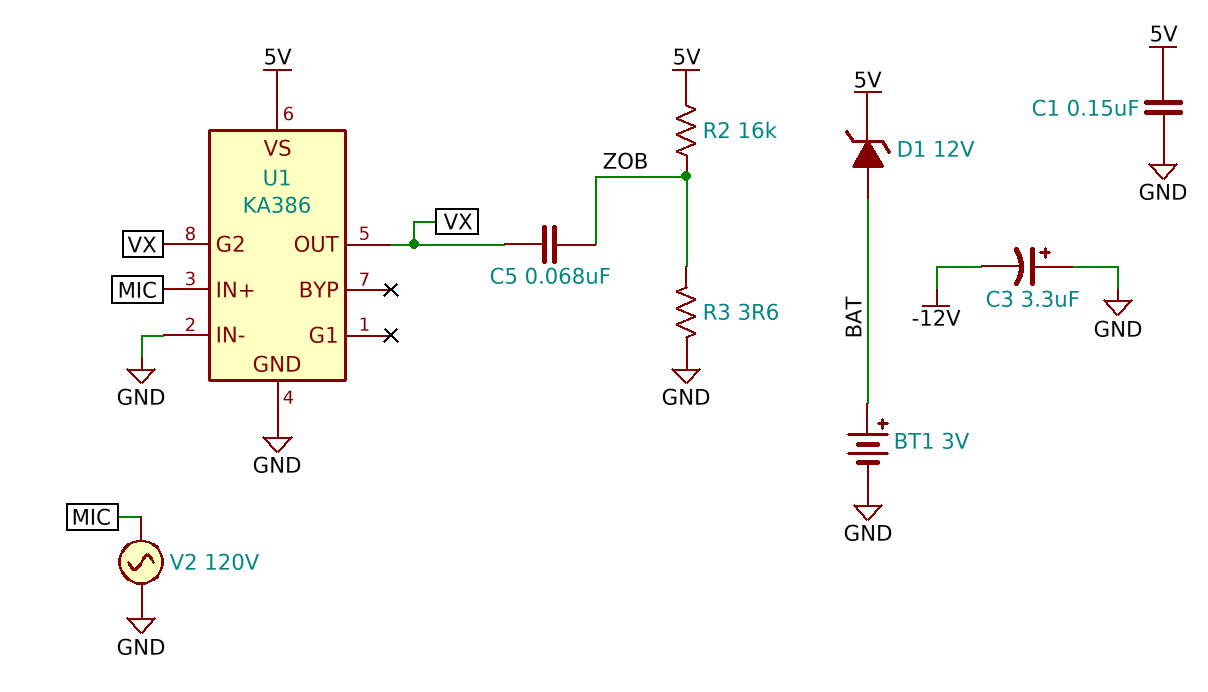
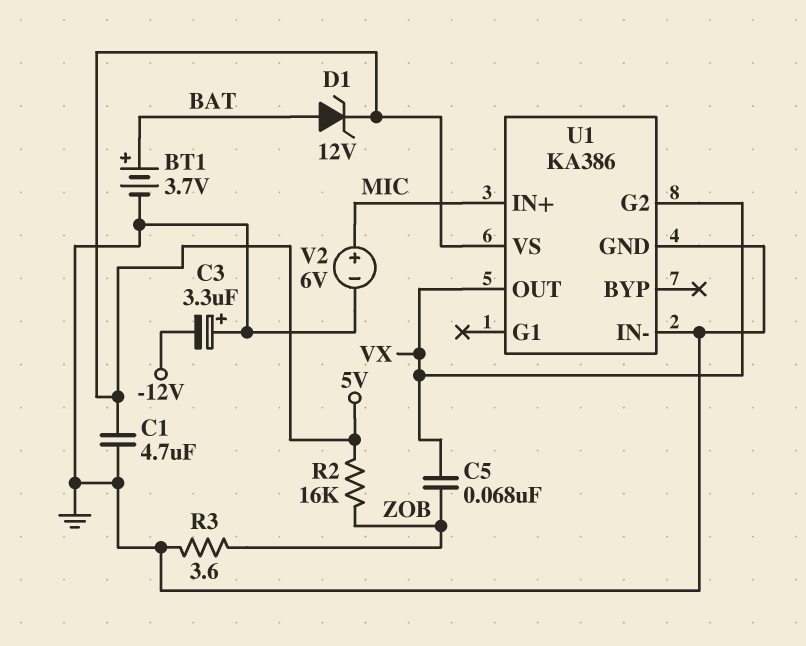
BT1: 3V (plus BAT, minus GND) -> 3.7V (plus BAT, minus GND)
C1: 150nF (5V, GND) -> 4.7uF (5V, GND)
V2: AC 120V (GND, MIC) -> 6V (plus MIC, minus GND)

